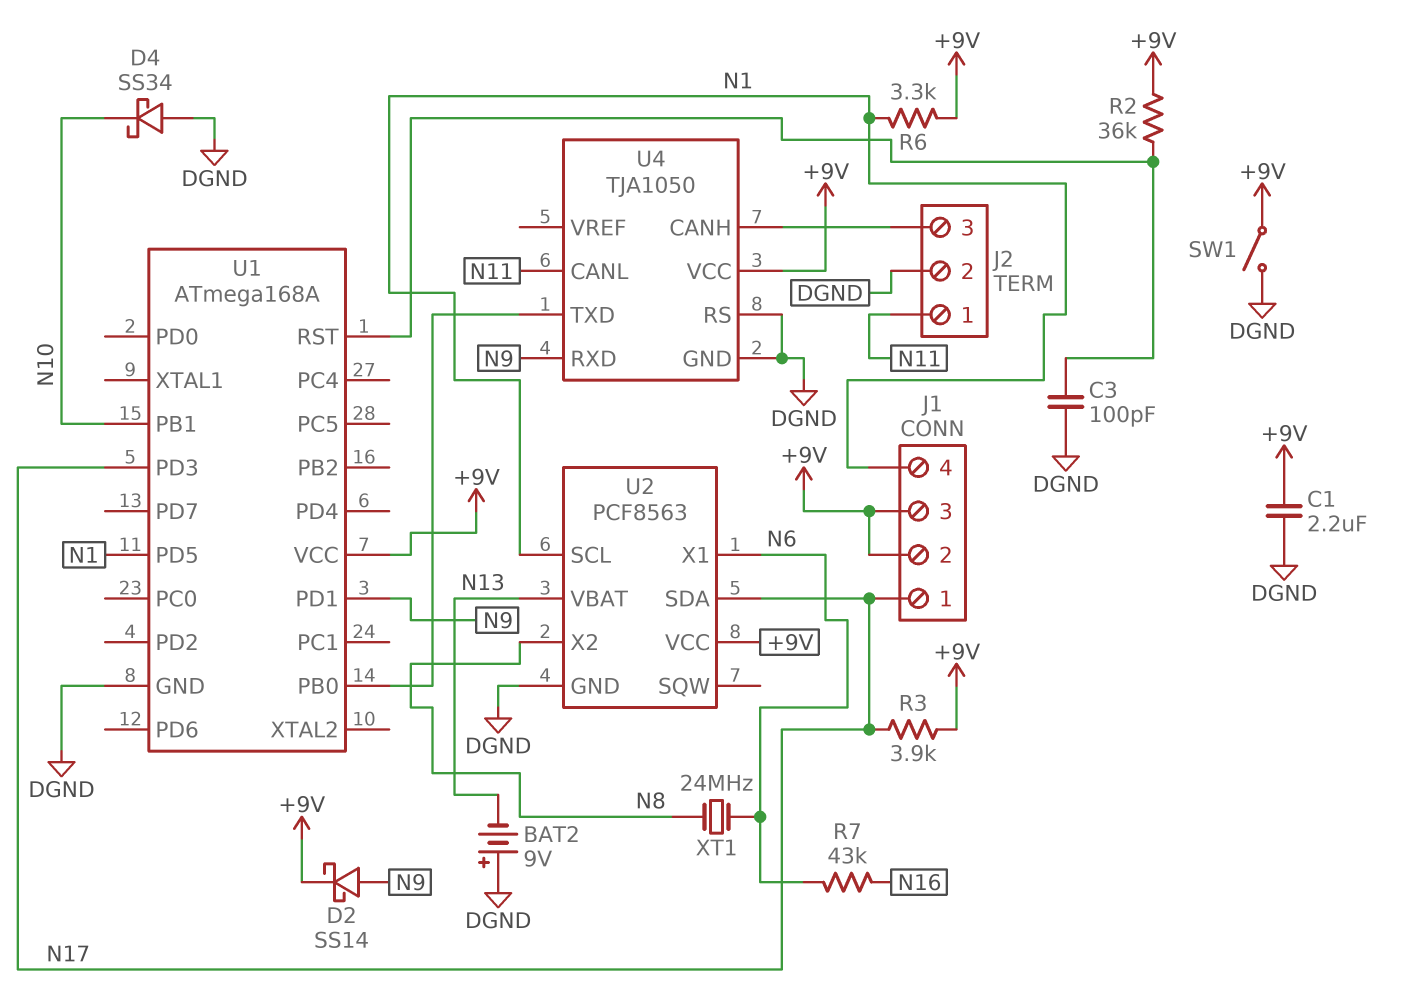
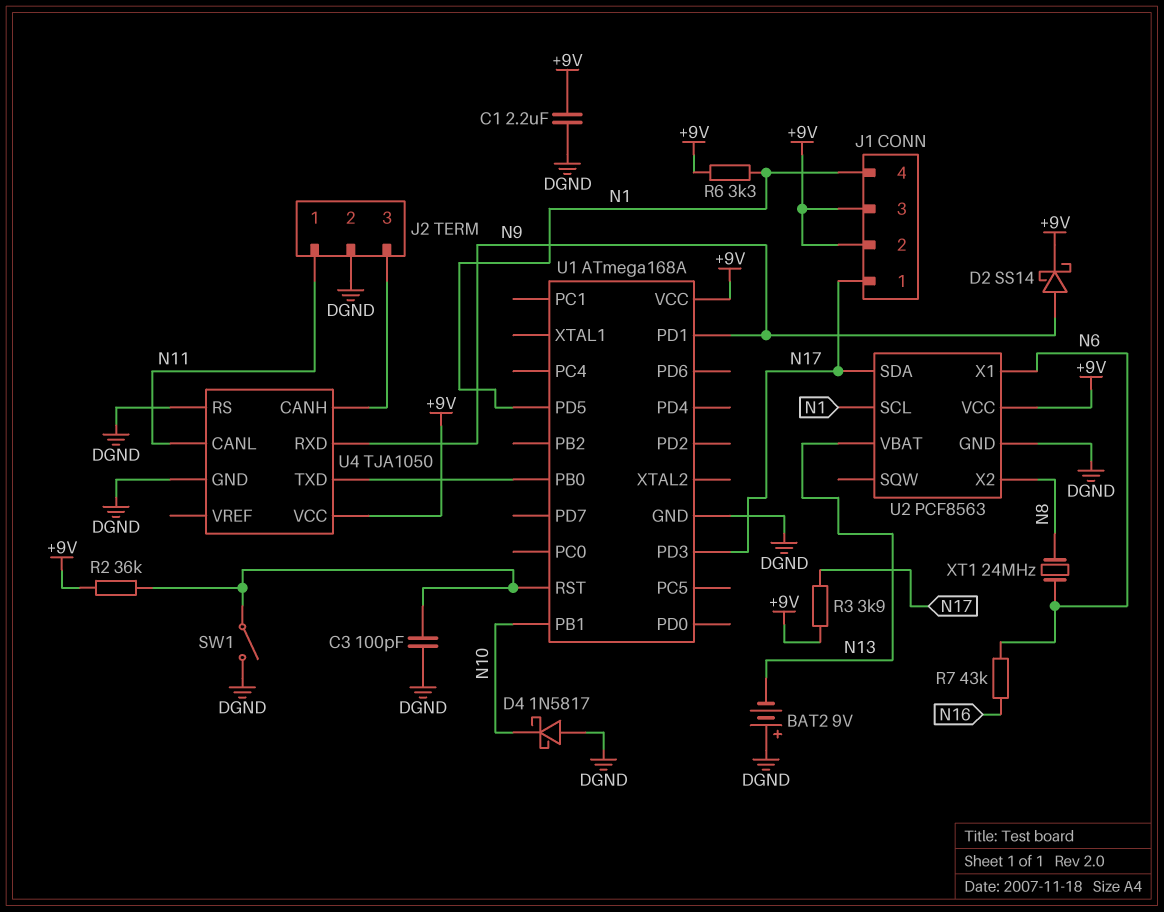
D4: schottky SS34 (A DGND, K N10) -> schottky 1N5817 (A DGND, K N10)
SW1: switch (+9V, DGND) -> switch (DGND, U1/RST)

